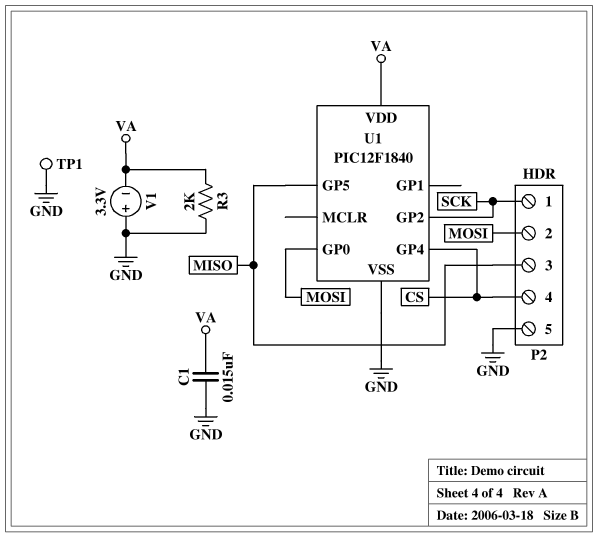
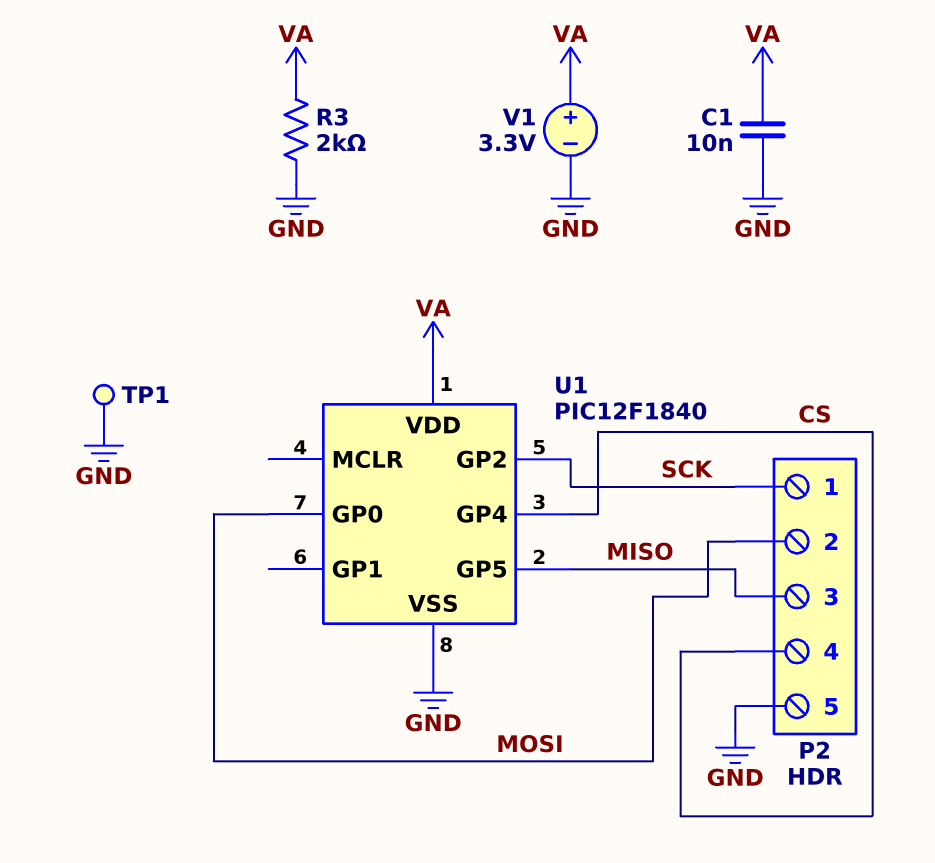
C1: 15nF (GND, VA) -> 10nF (GND, VA)
V1: 3.3V (plus GND, minus VA) -> 3.3V (plus VA, minus GND)

